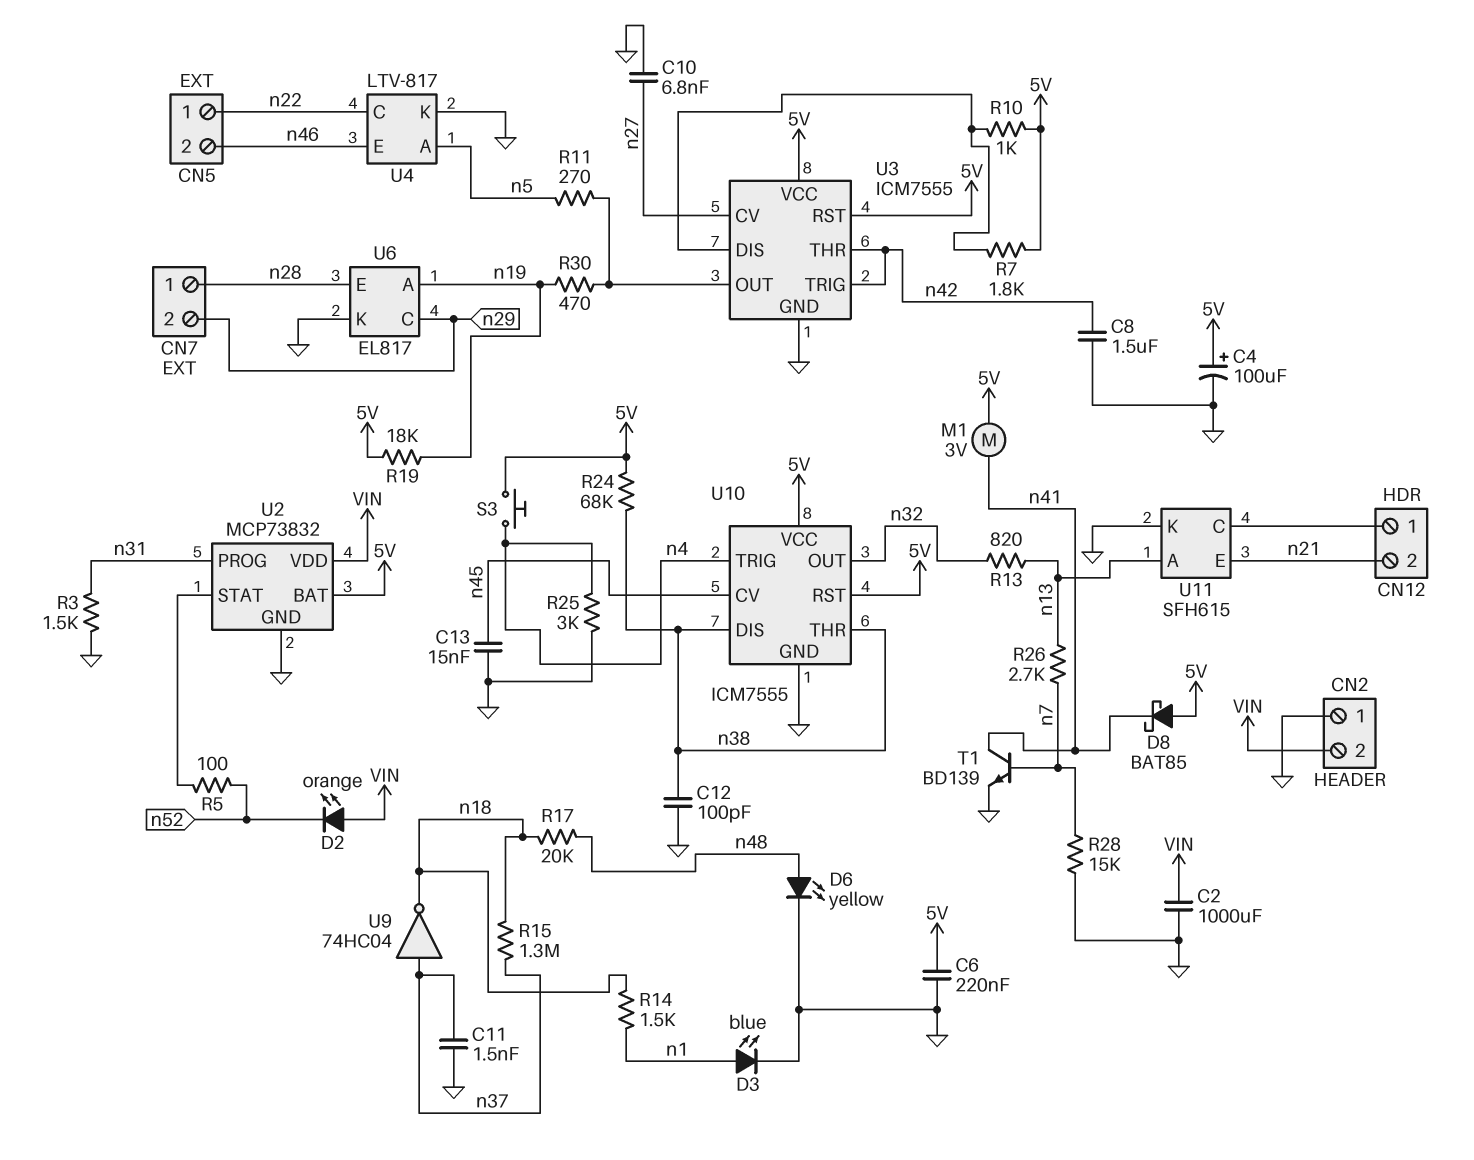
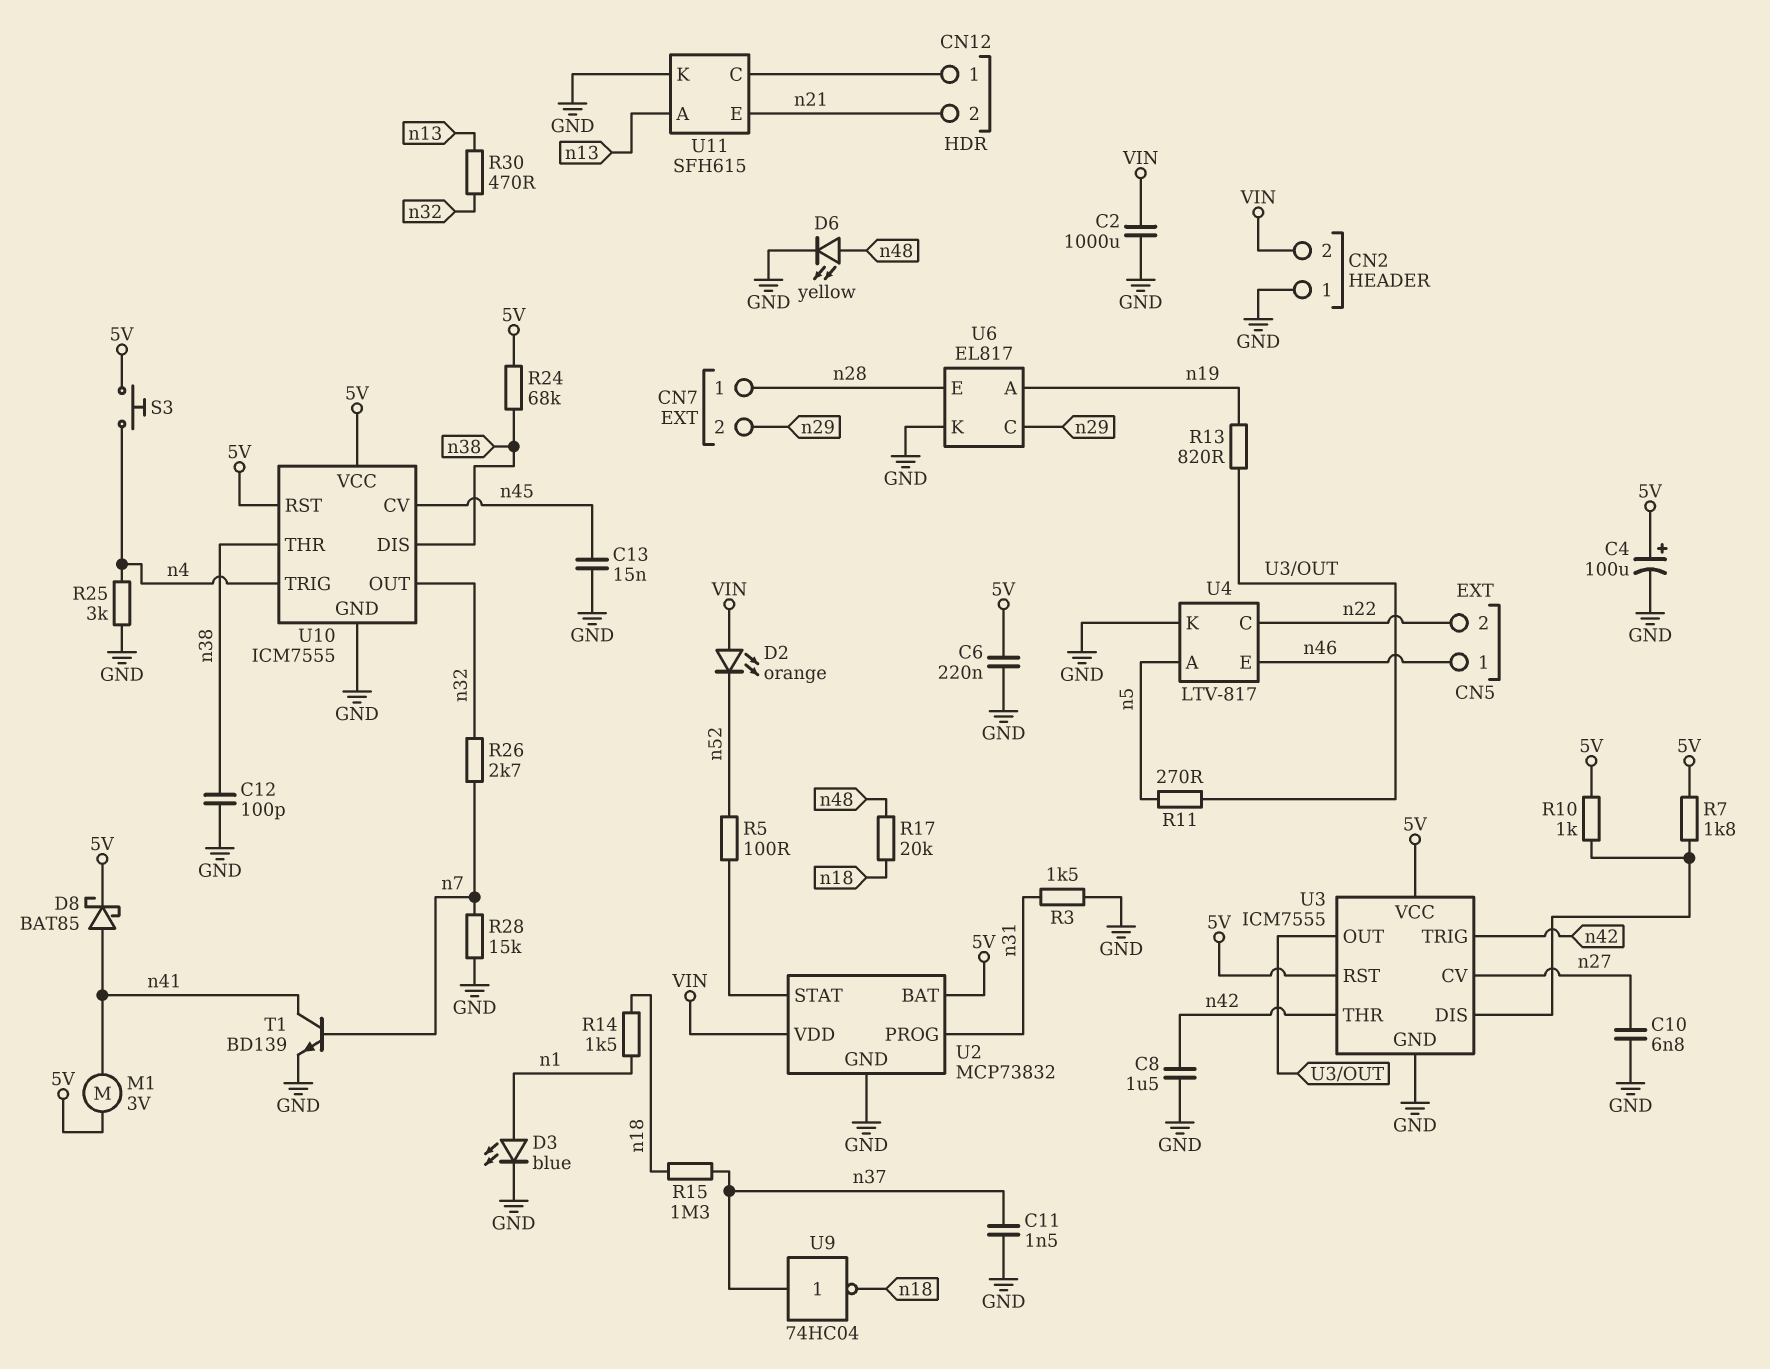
CN5 pin 1: n22 -> n46
CN5 pin 2: n46 -> n22
D8: schottky BAT85 (A 5V, K n41) -> schottky BAT85 (A n41, K 5V)
R13: 820 (n13, n32) -> 820 (U3/OUT, n19)
R19: 18k (5V, n19) -> none
R26: 2.7k (n7, n13) -> 2.7k (n7, n32)
R30: 470 (U3/OUT, n19) -> 470 (n13, n32)

